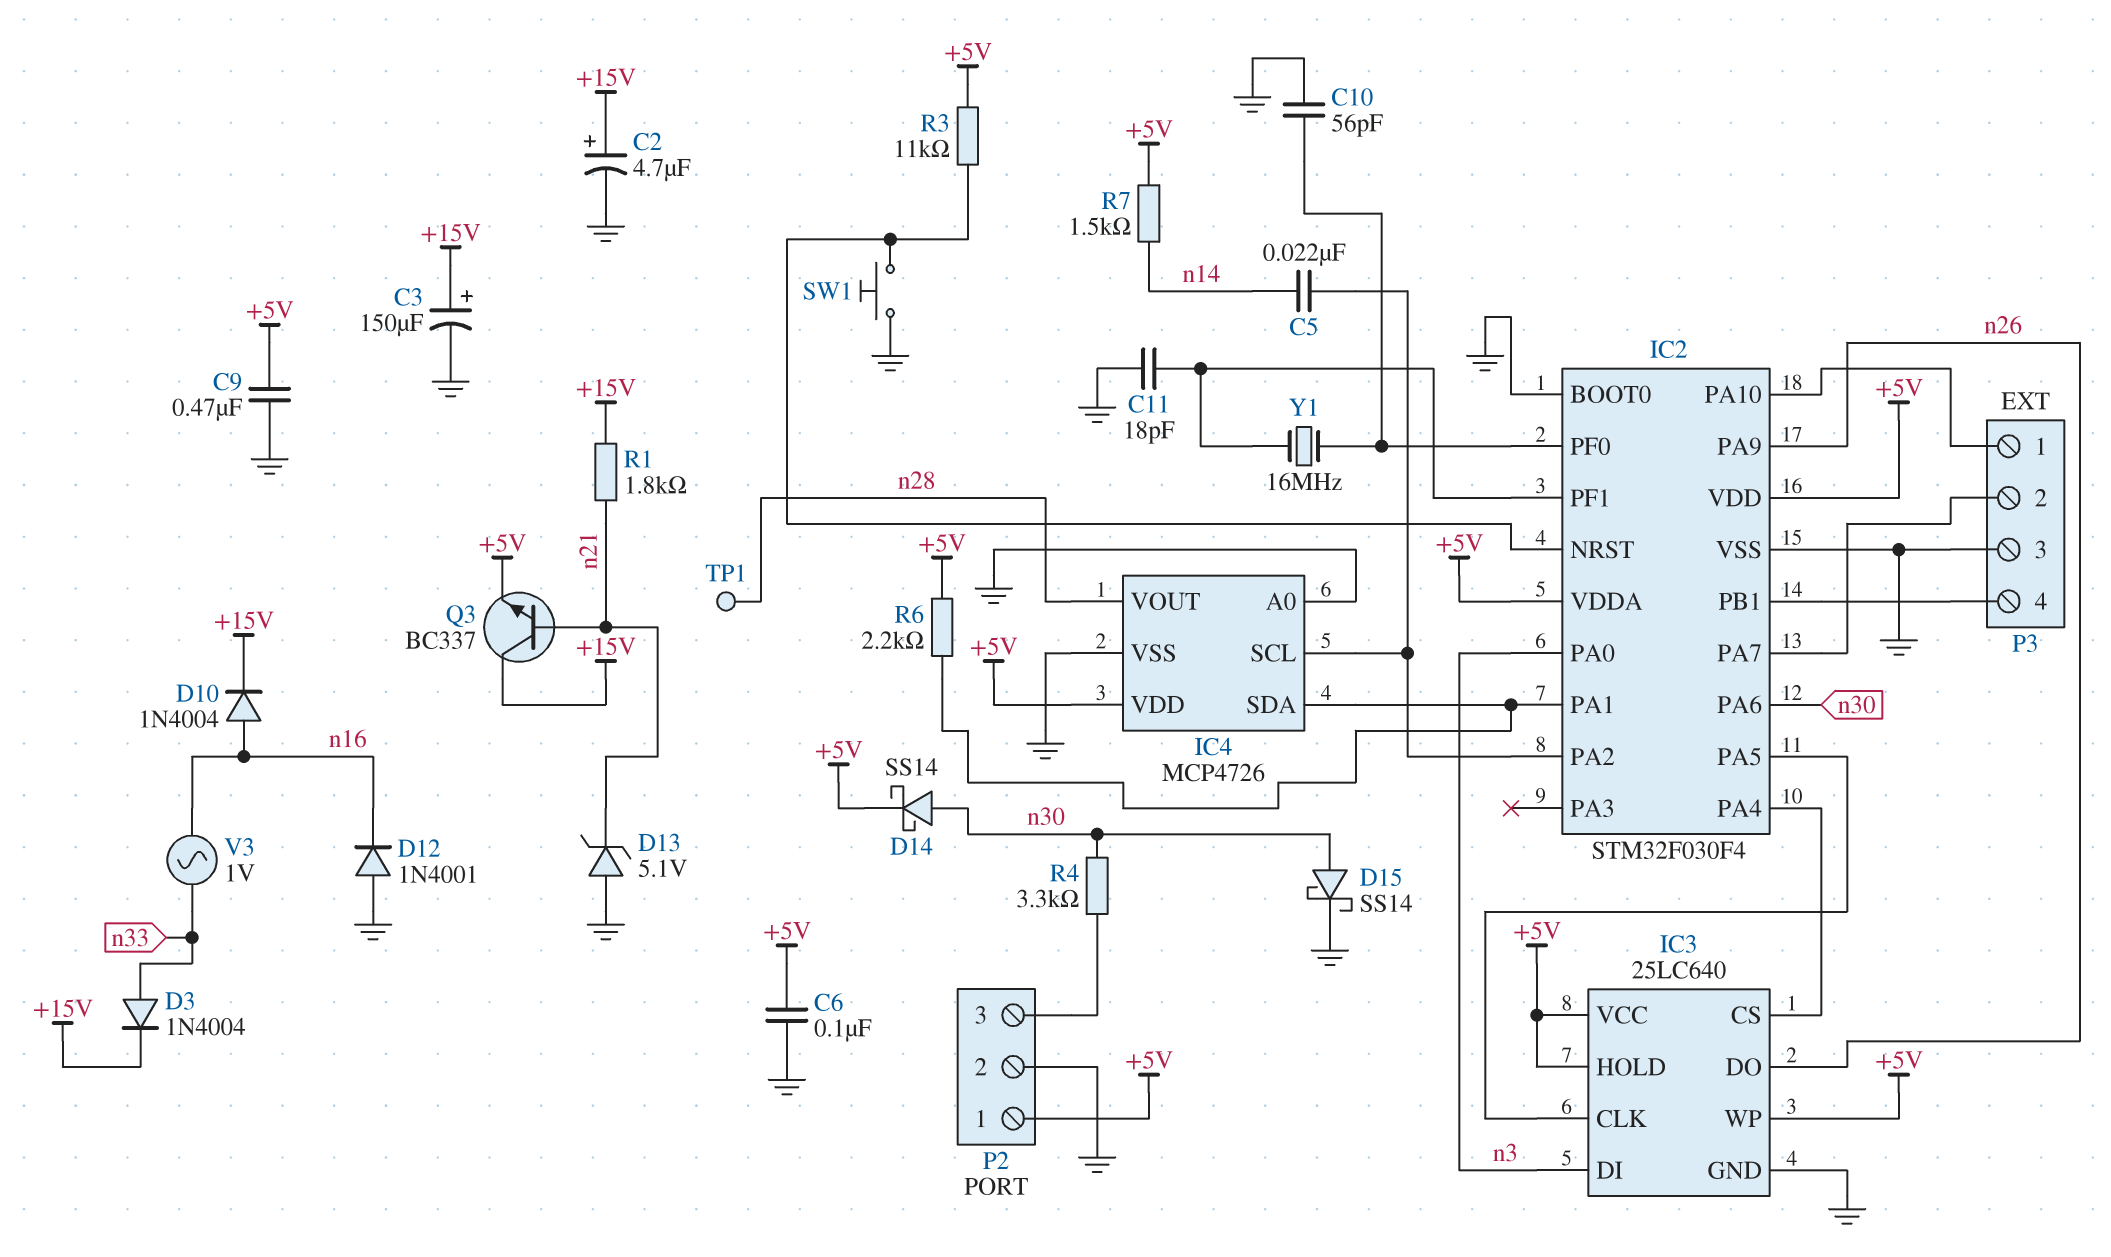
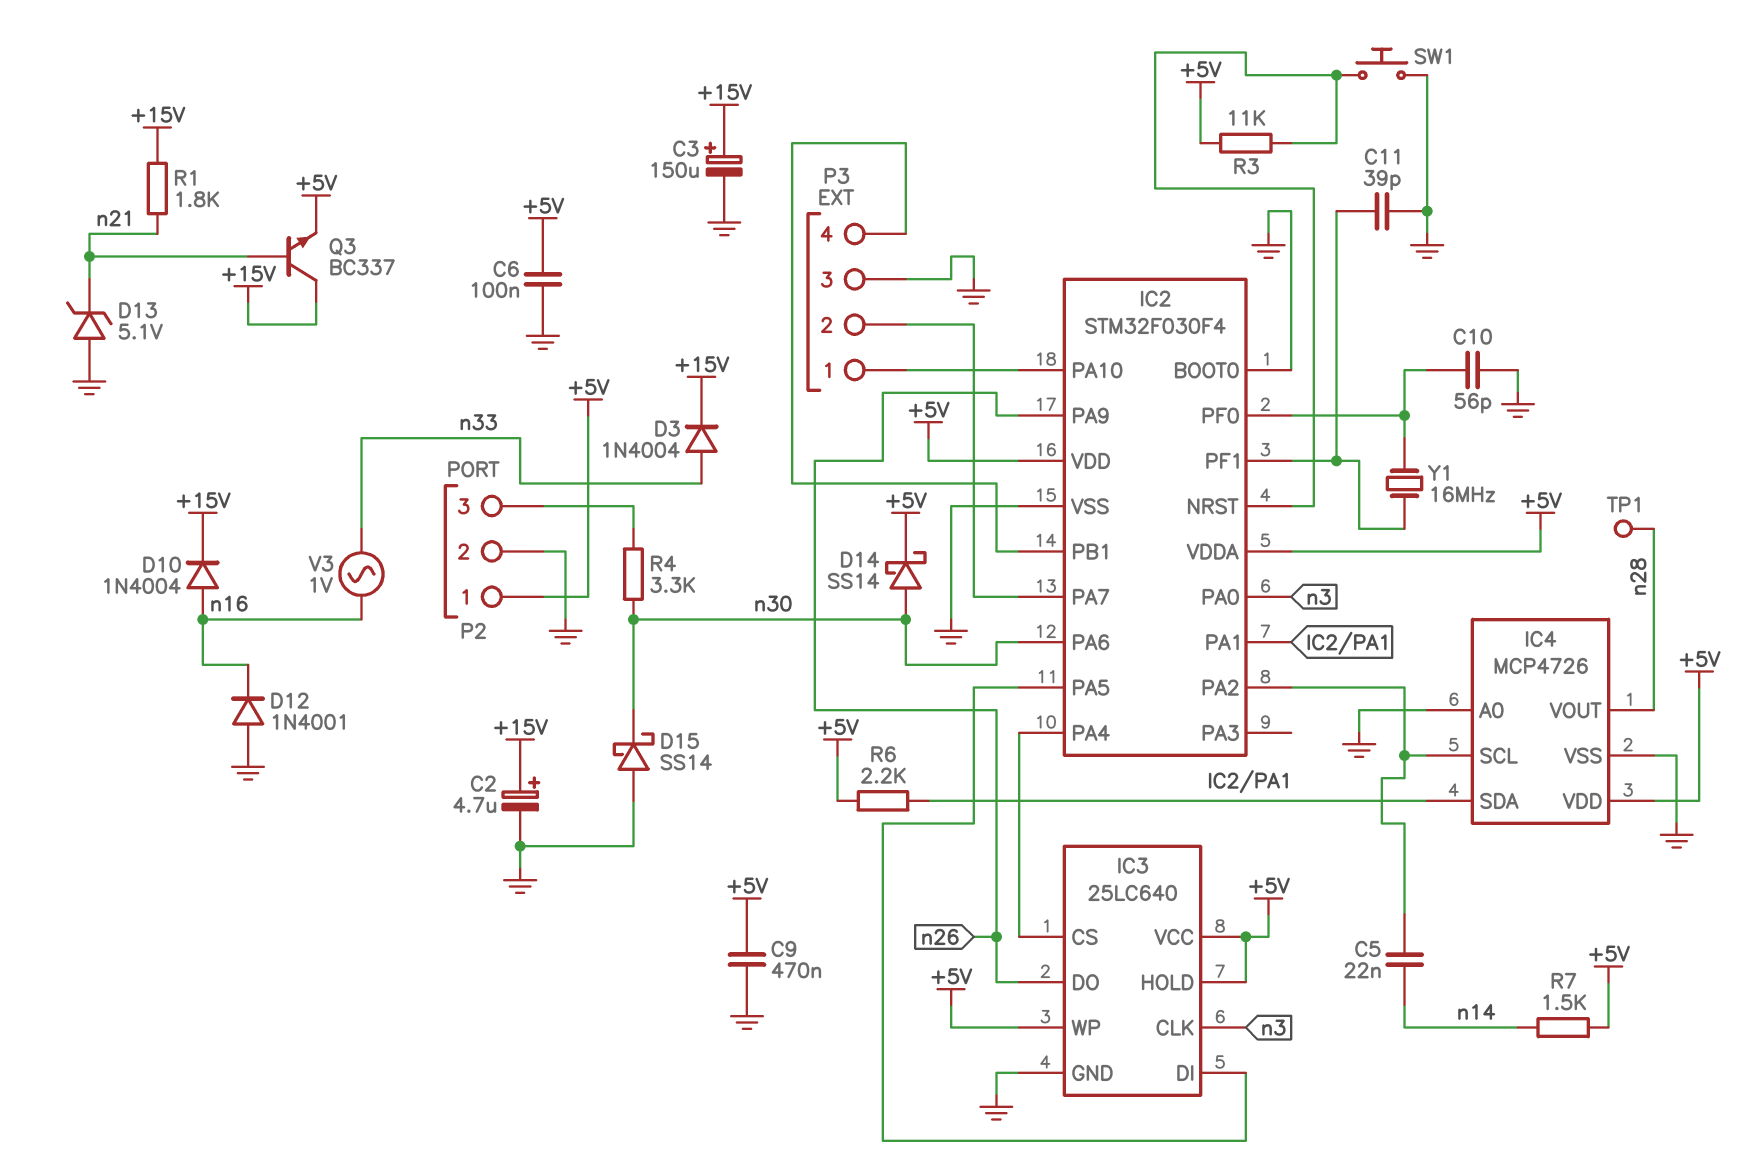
C11: 18pF (GND, IC2/PF1) -> 39pF (GND, IC2/PF1)
D15: schottky SS14 (A n30, K GND) -> schottky SS14 (A GND, K n30)
IC3 pin CLK: IC2/PA5 -> n3
IC3 pin DI: n3 -> IC2/PA5

